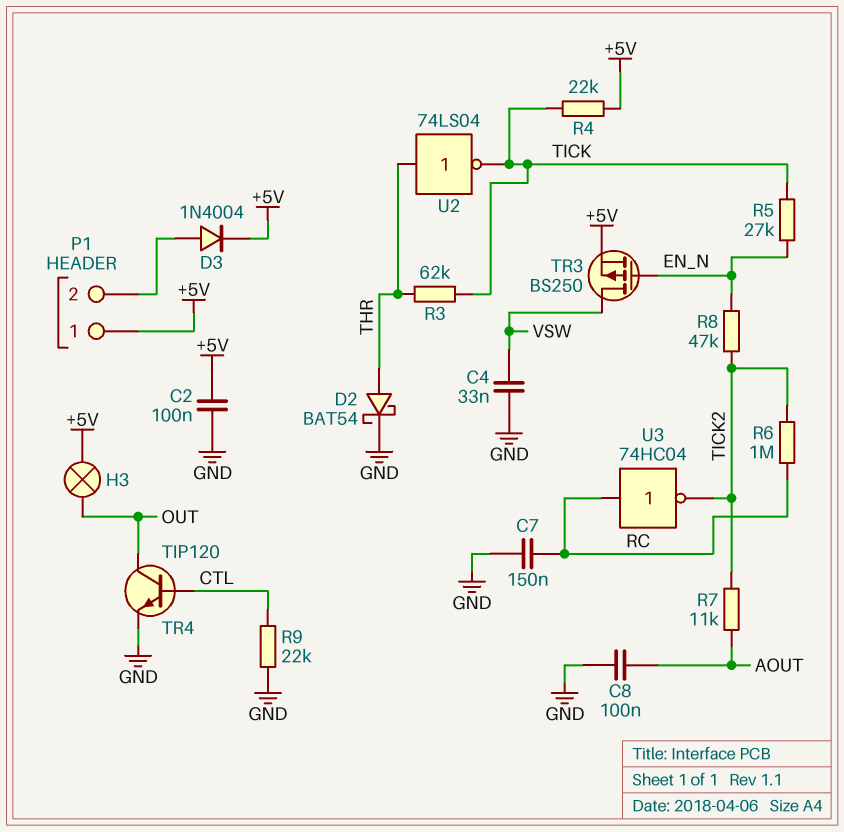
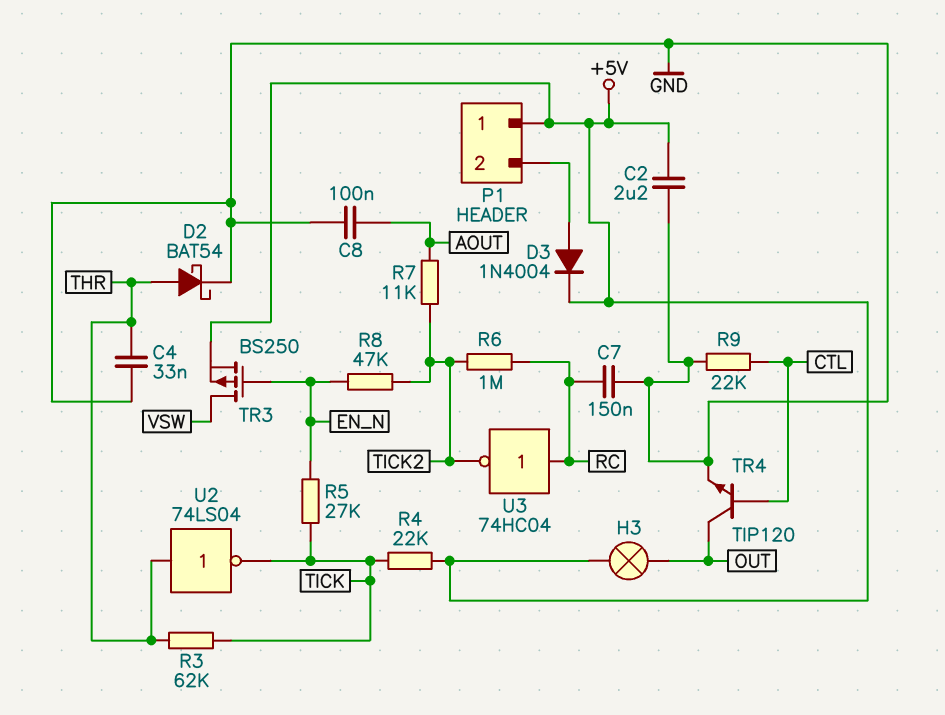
C2: 100nF (+5V, GND) -> 2.2uF (+5V, GND)
C4: 33nF (GND, VSW) -> 33nF (GND, THR)

